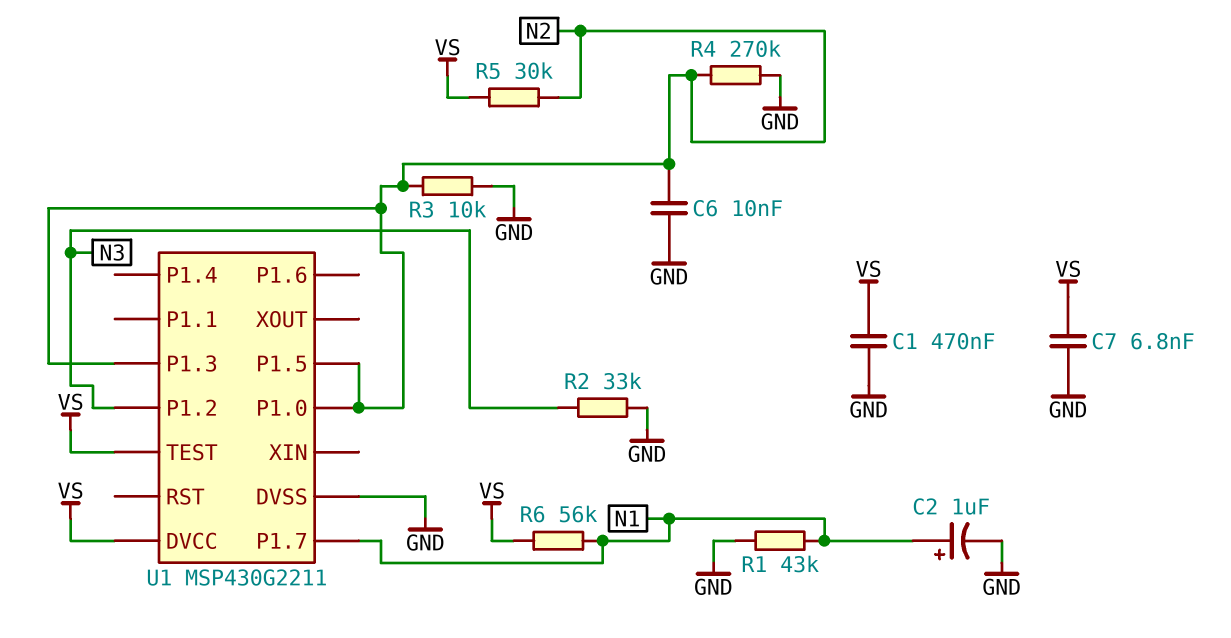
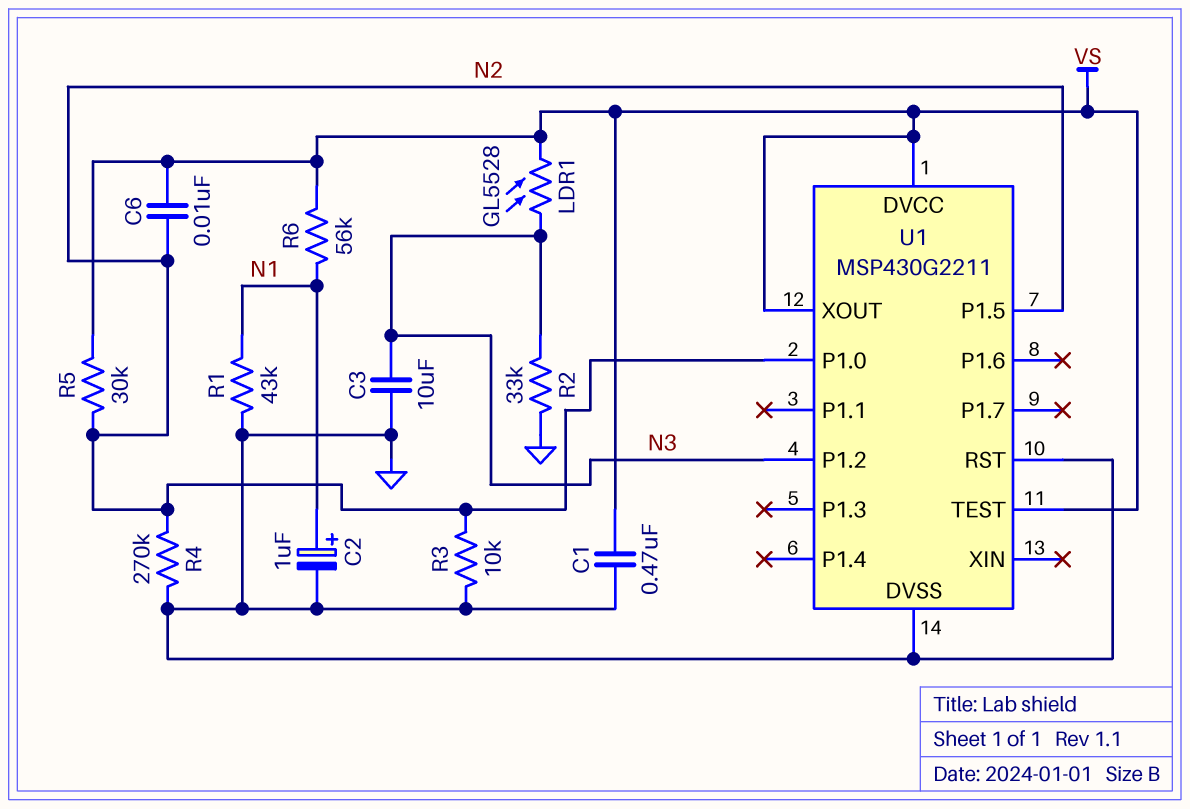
C3: none -> 10uF (GND, N3)
C6: 10nF (GND, N2) -> 10nF (N2, VS)
C7: 6.8nF (GND, VS) -> none
LDR1: none -> GL5528 (N3, VS)
U1 pin P1.3: N2 -> none
U1 pin P1.7: N1 -> none
U1 pin RST: none -> GND
U1 pin XOUT: none -> VS

